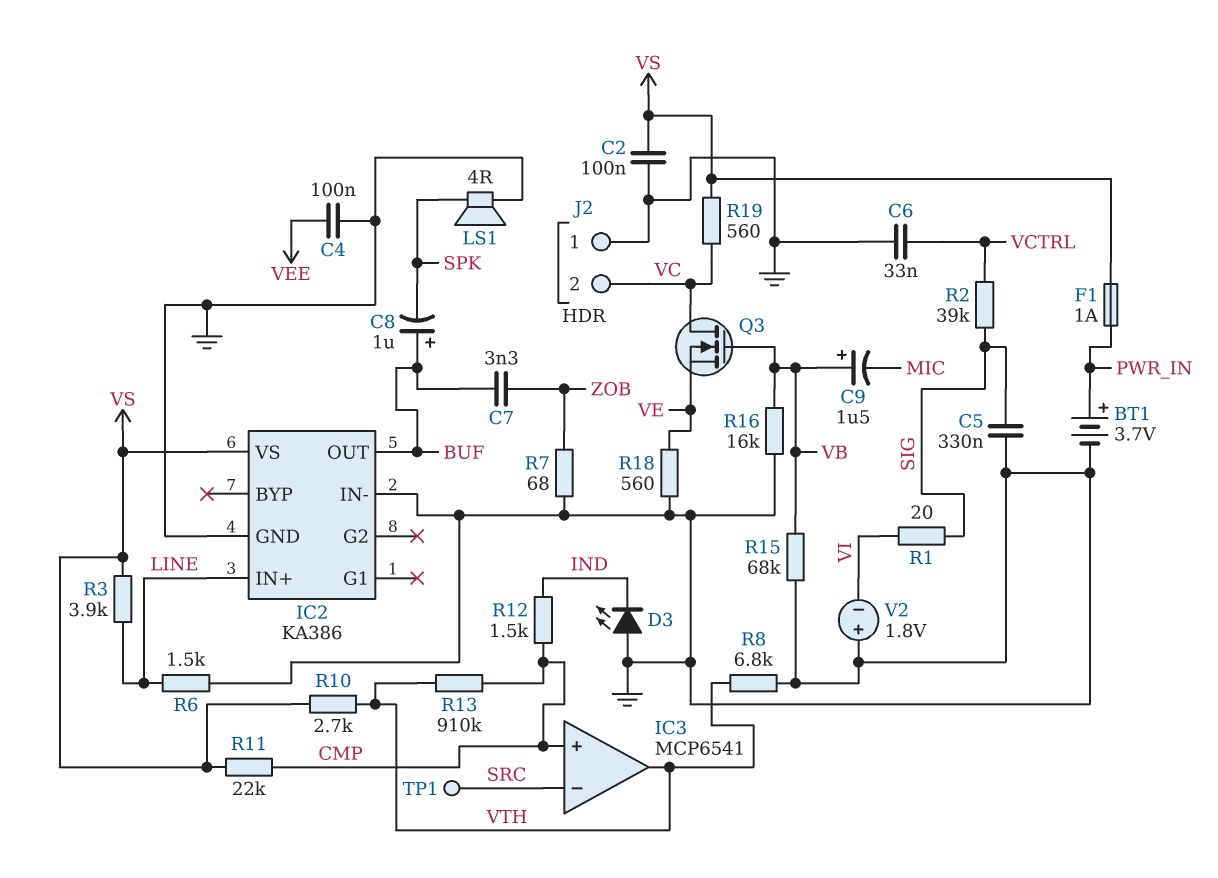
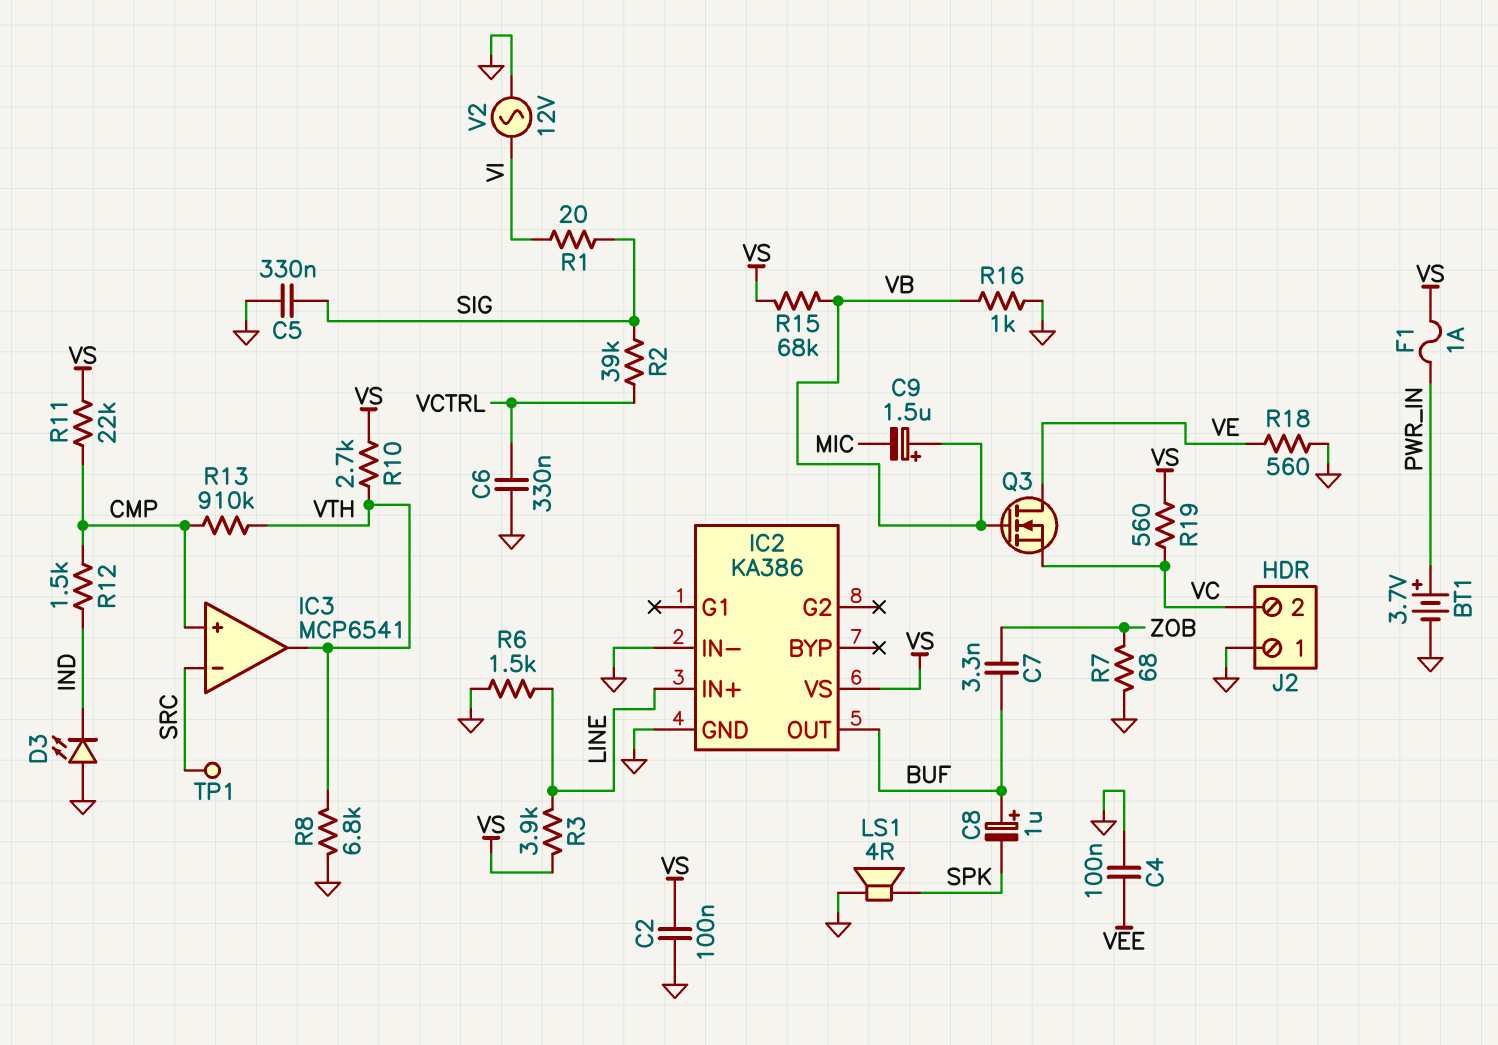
C6: 33nF (GND, VCTRL) -> 330nF (GND, VCTRL)
Q3: NMOS (G VB, D VC, S VE) -> NMOS (G VB, D VE, S VC)
R15: 68k (GND, VB) -> 68k (VB, VS)
R16: 16k (GND, VB) -> 1k (GND, VB)
V2: 1.8V (plus GND, minus VI) -> AC 12V (GND, VI)

